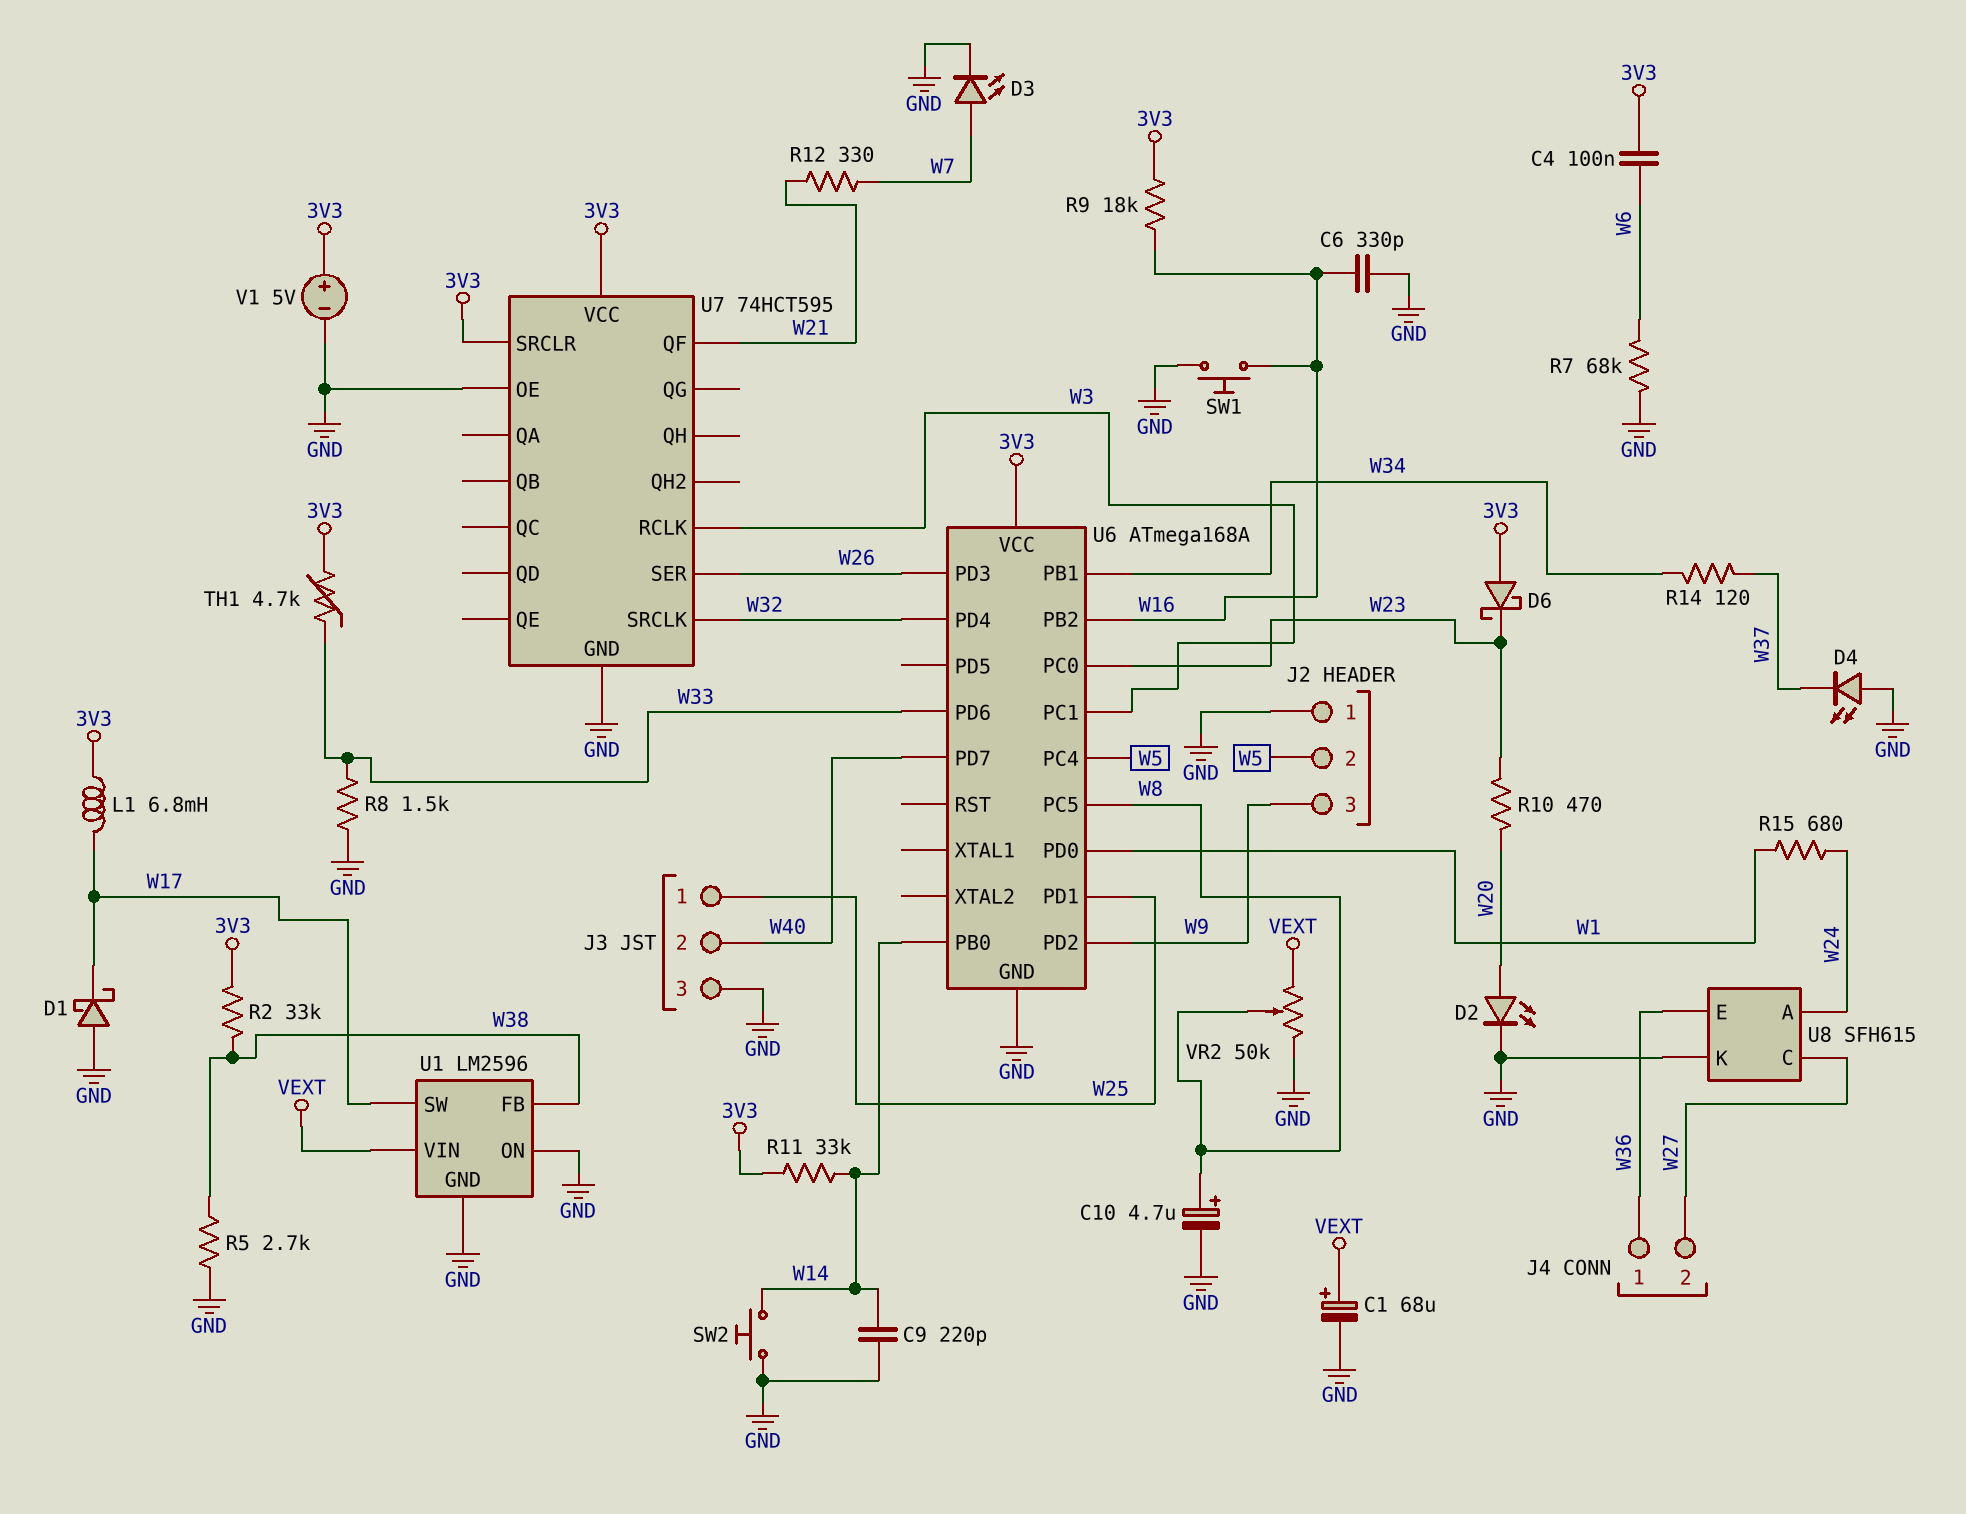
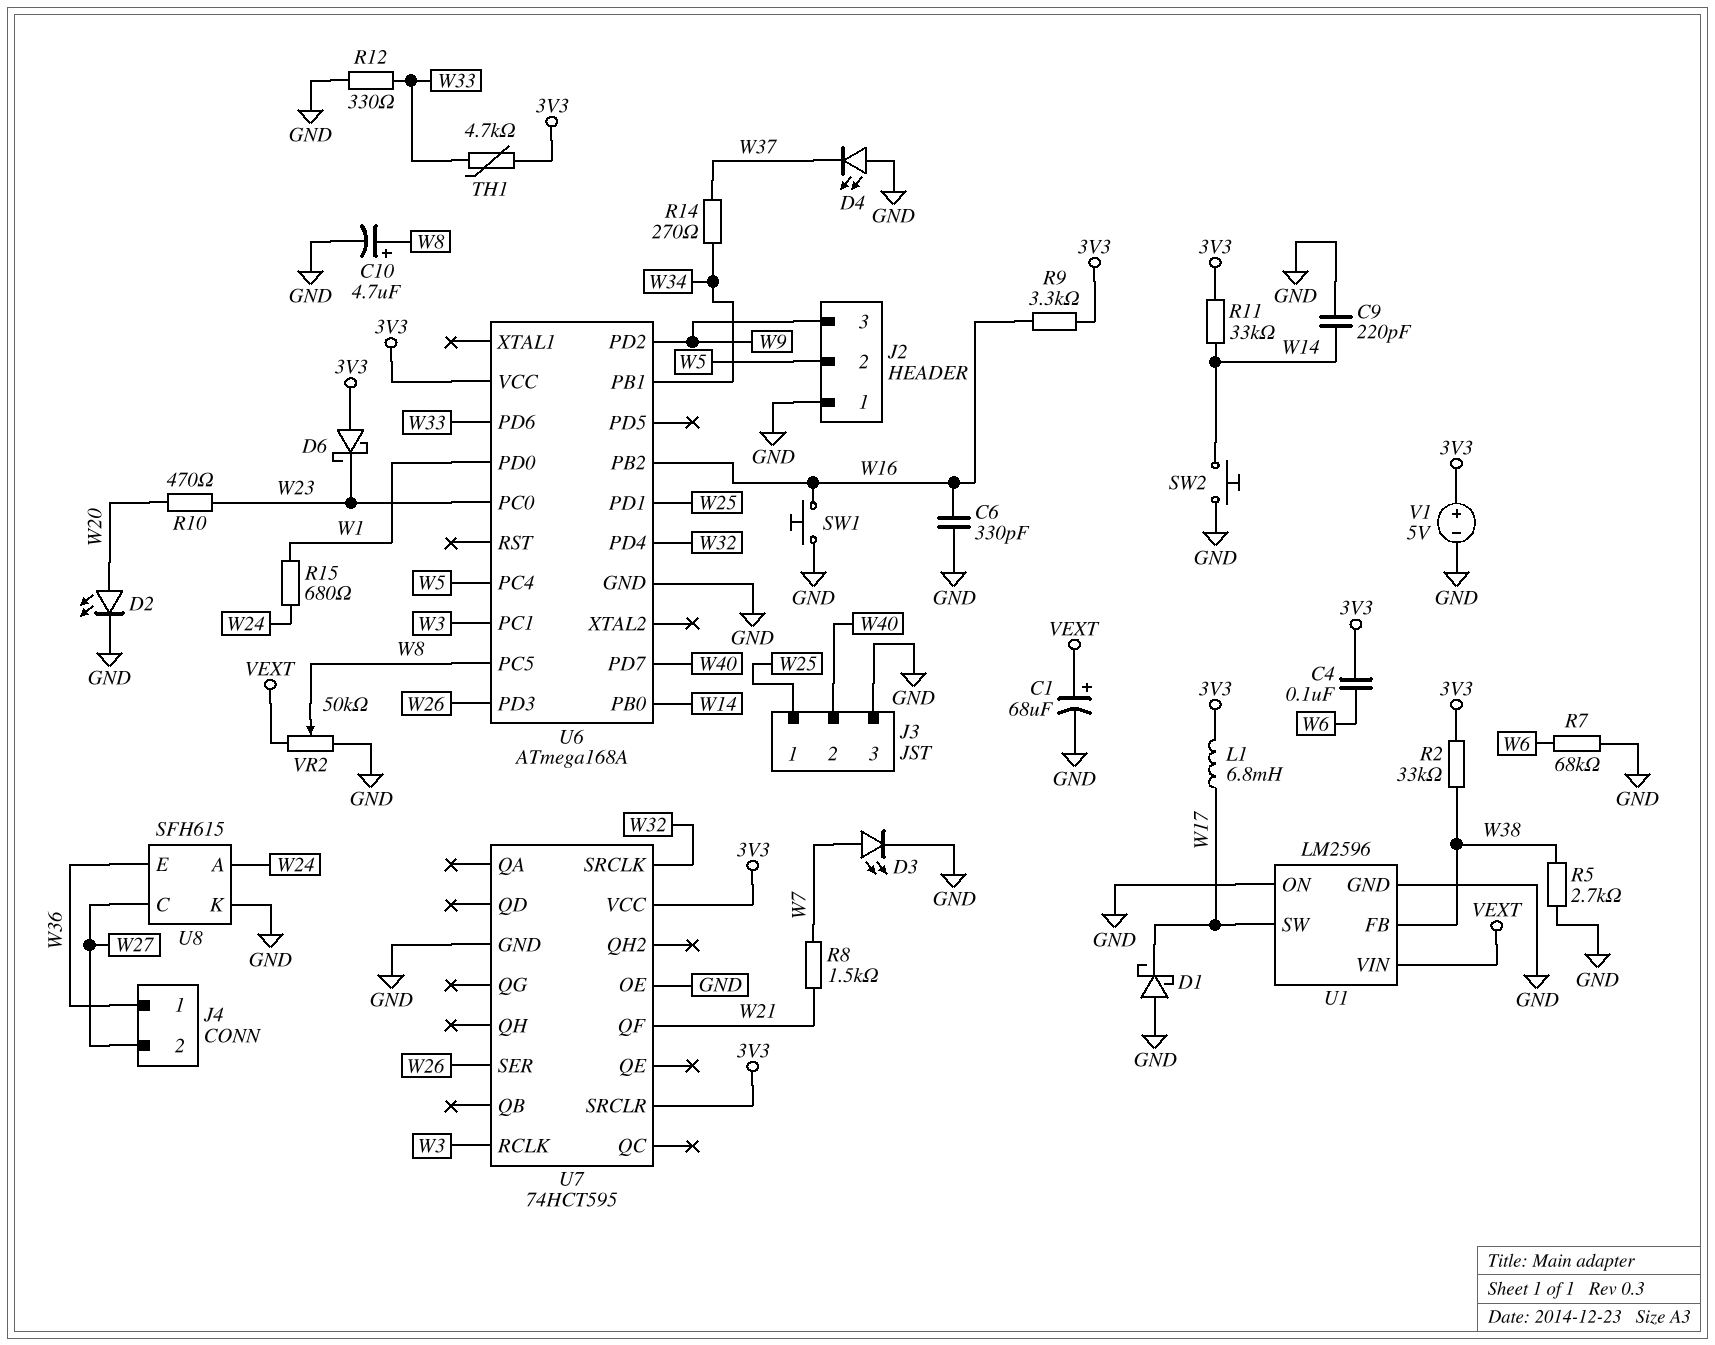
R8: 1.5k (GND, W33) -> 1.5k (W7, W21)
R9: 18k (3V3, W16) -> 3.3k (3V3, W16)
R12: 330 (W7, W21) -> 330 (GND, W33)
R14: 120 (W34, W37) -> 270 (W34, W37)

